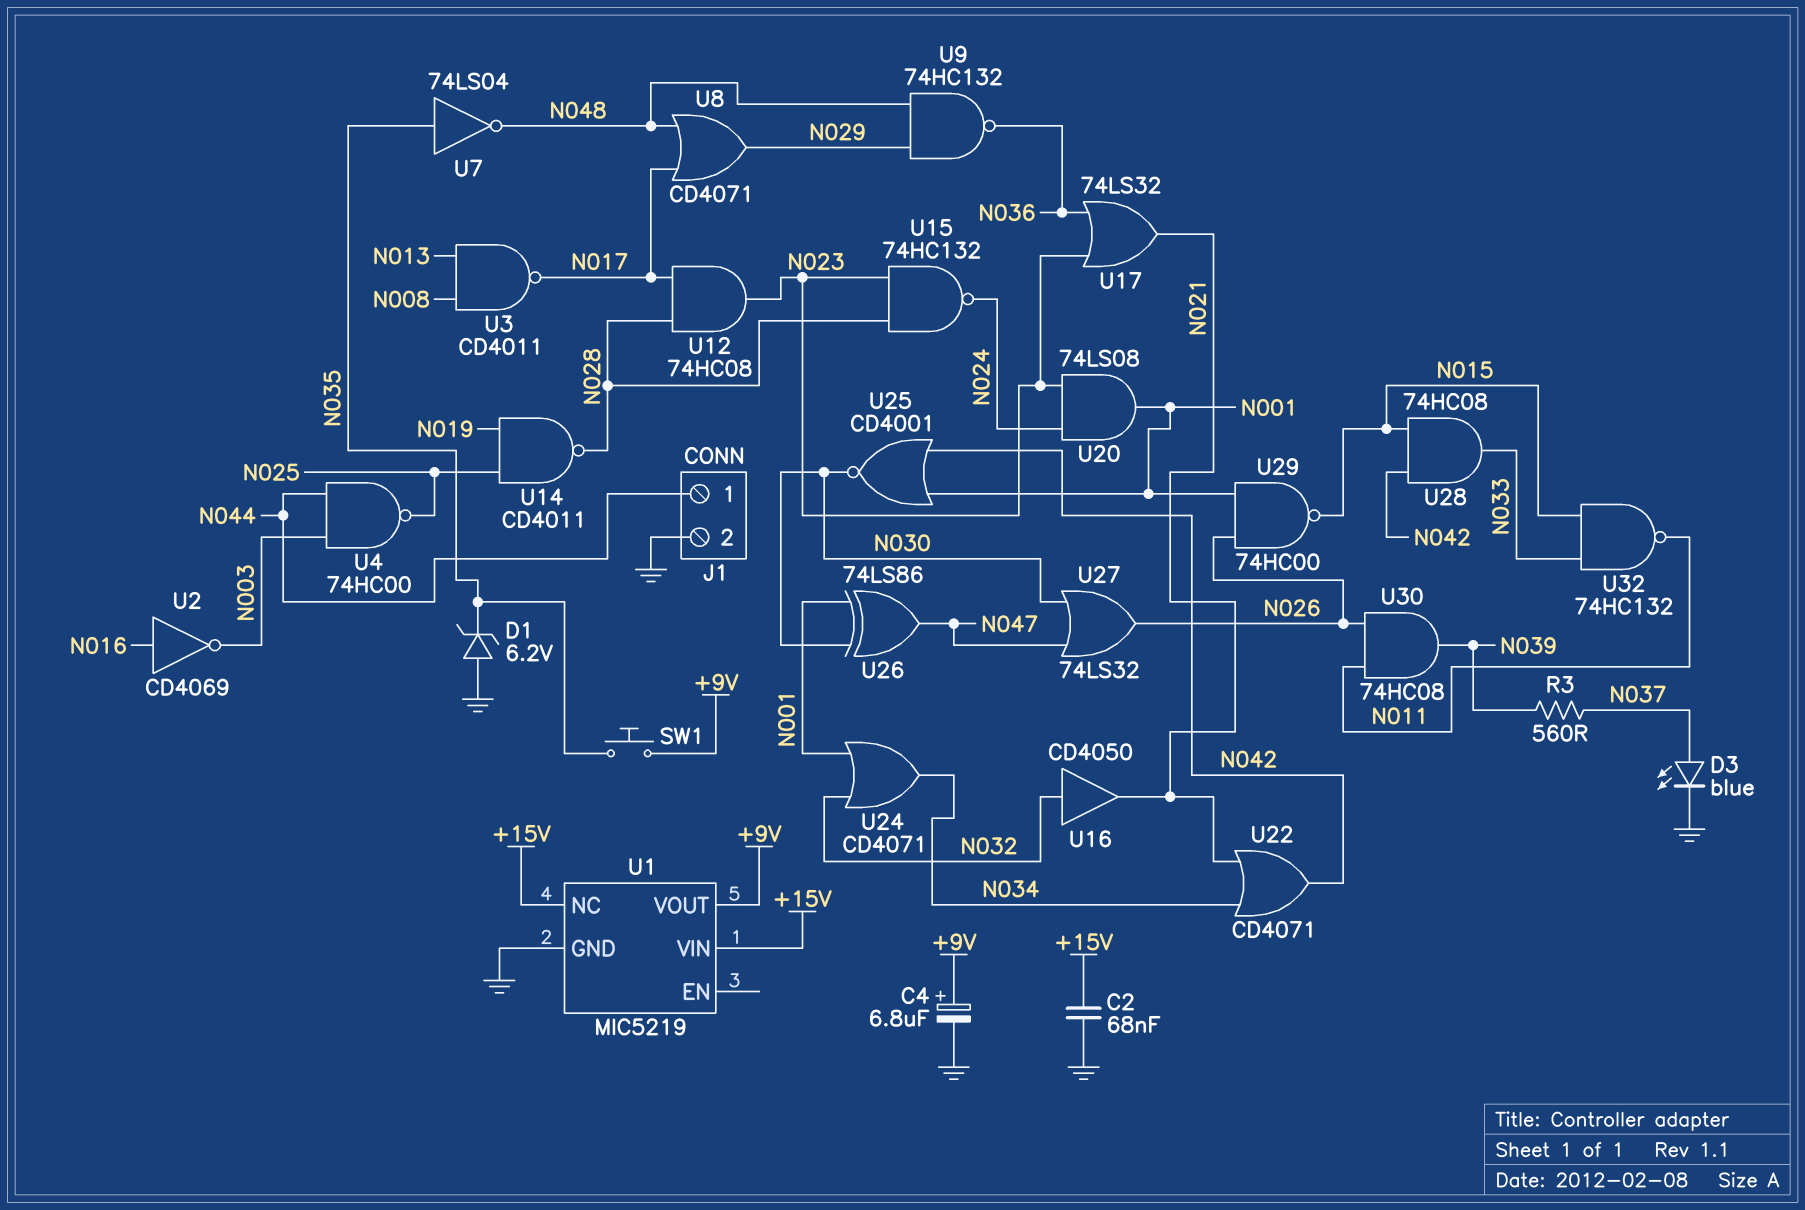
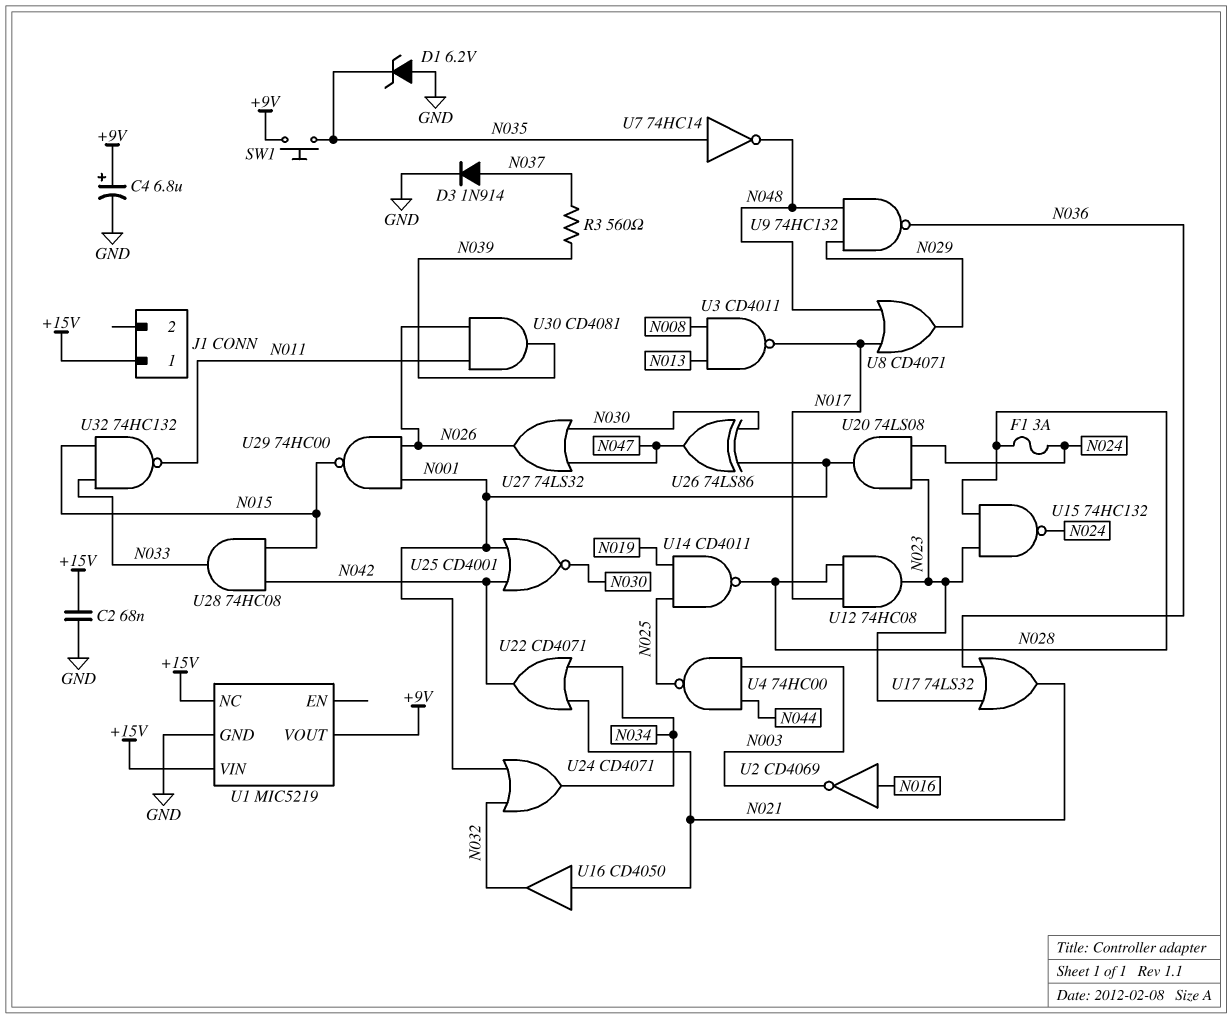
D3: LED blue (A N037, K GND) -> diode 1N914 (A N037, K GND)
F1: none -> 3A (N024, N028)
J1 pin 1: N044 -> +15V
J1 pin 2: GND -> none
U7: NOT 74LS04 (in N035, out N048) -> NOT 74HC14 (in N035, out N048)
U16: buffer CD4050 (in N032, out N021) -> buffer CD4050 (in N021, out N032)
U30: AND 74HC08 (in N011, in N026, out N039) -> AND CD4081 (in N011, in N026, out N039)

